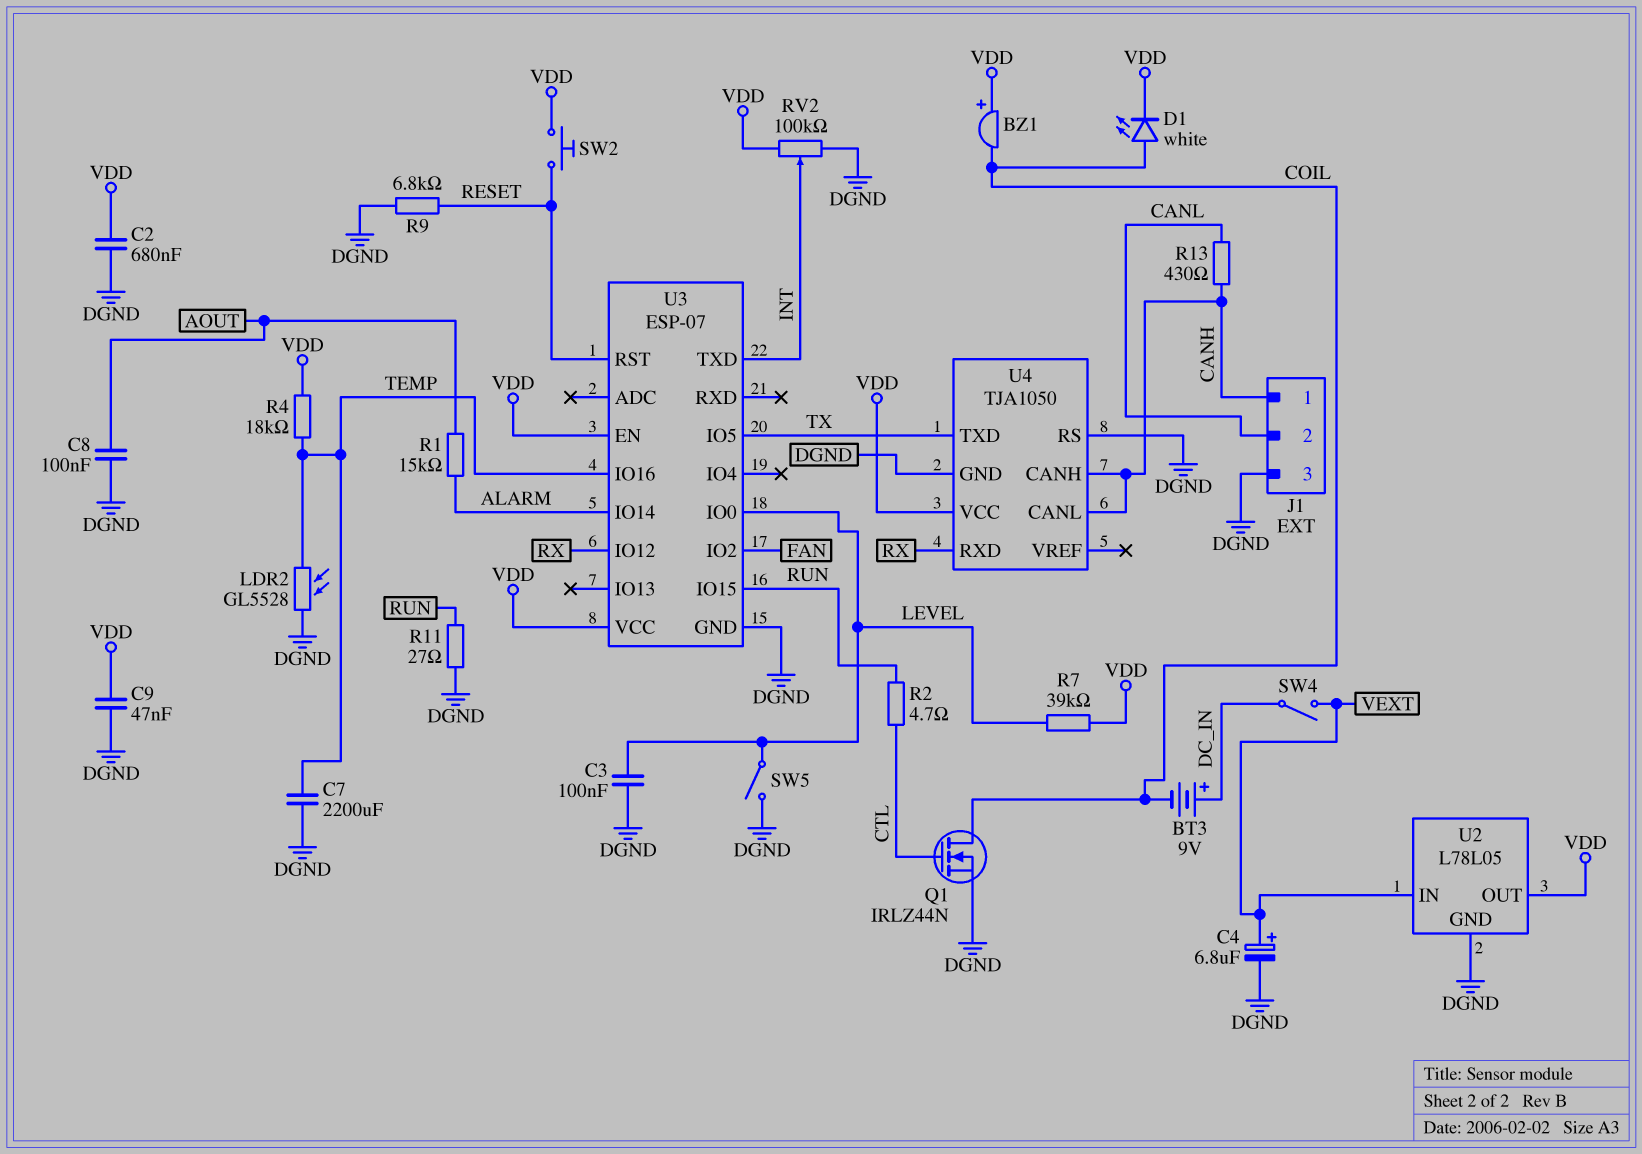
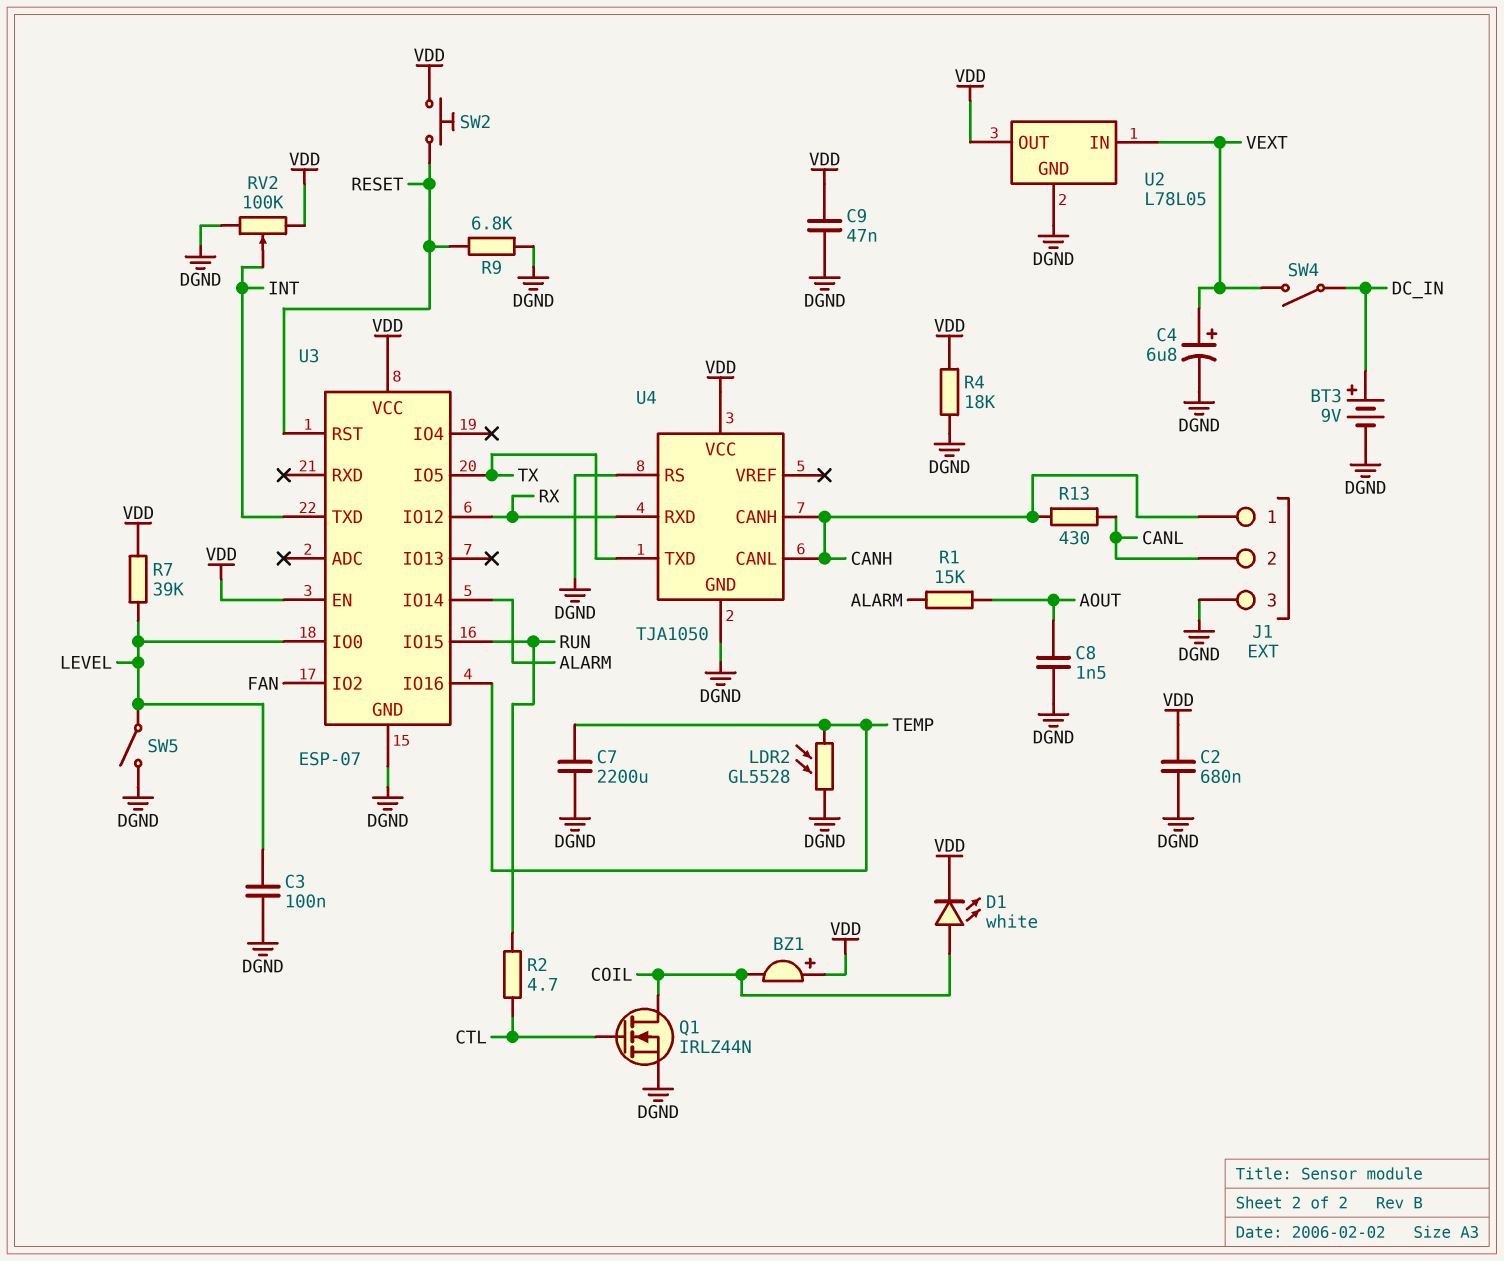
BT3: 9V (plus DC_IN, minus COIL) -> 9V (plus DC_IN, minus DGND)
C8: 100nF (AOUT, DGND) -> 1.5nF (AOUT, DGND)
R4: 18k (TEMP, VDD) -> 18k (DGND, VDD)
R11: 27 (DGND, RUN) -> none

